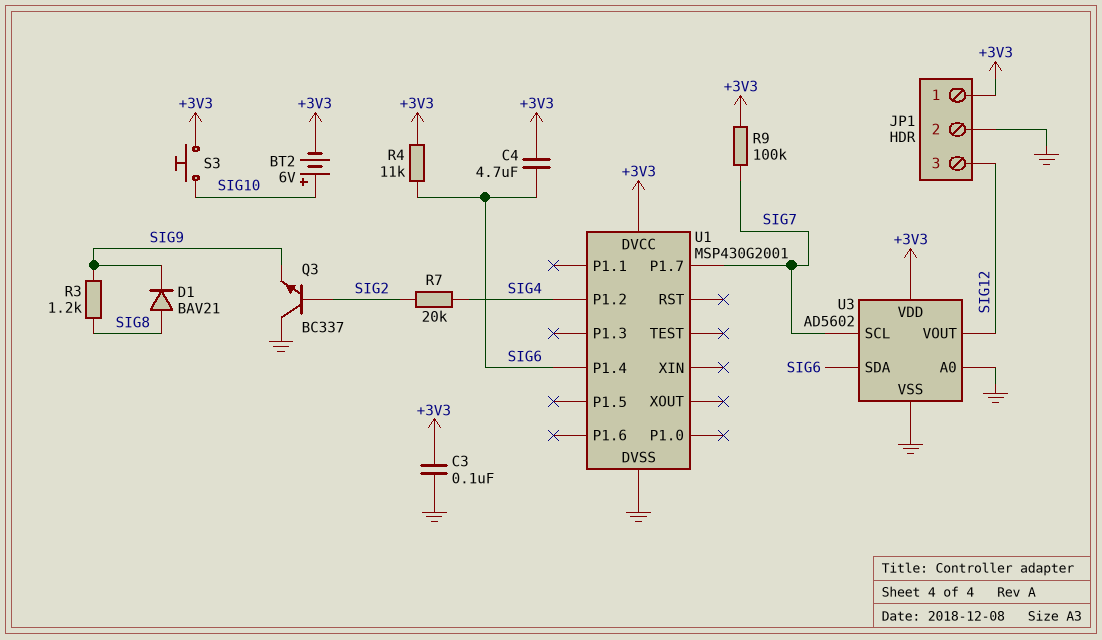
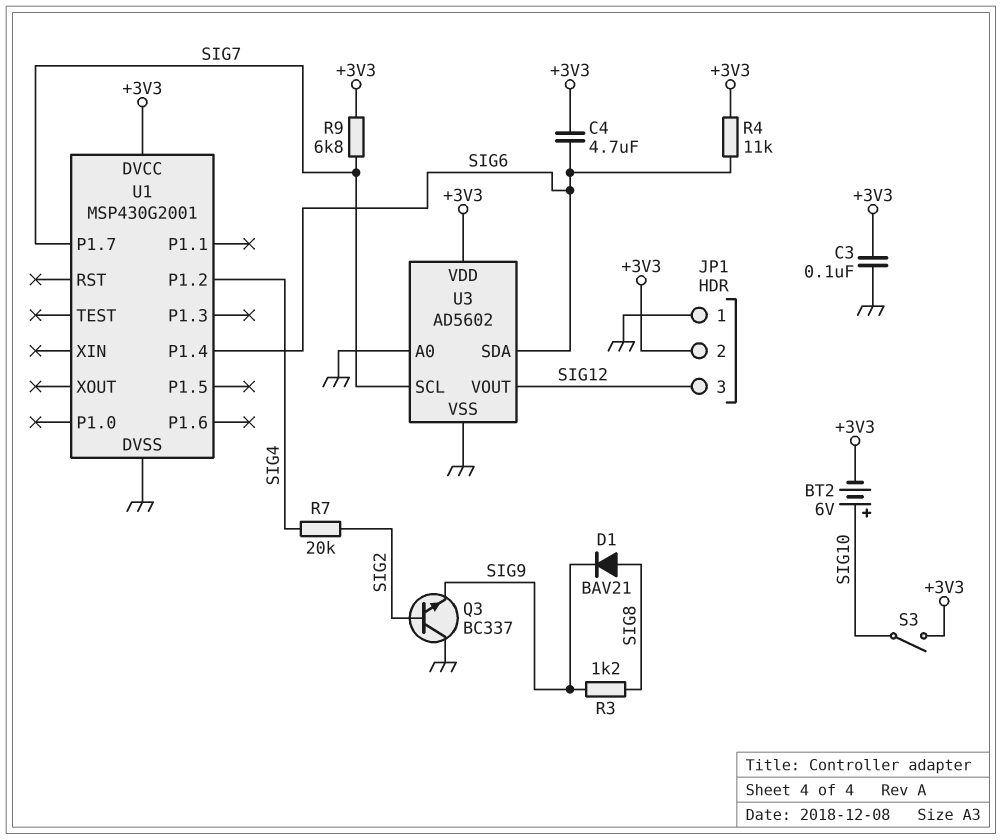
JP1 pin 1: +3V3 -> GND
JP1 pin 2: GND -> +3V3
R9: 100k (+3V3, SIG7) -> 6.8k (+3V3, SIG7)
S3: button (+3V3, SIG10) -> switch (+3V3, SIG10)

